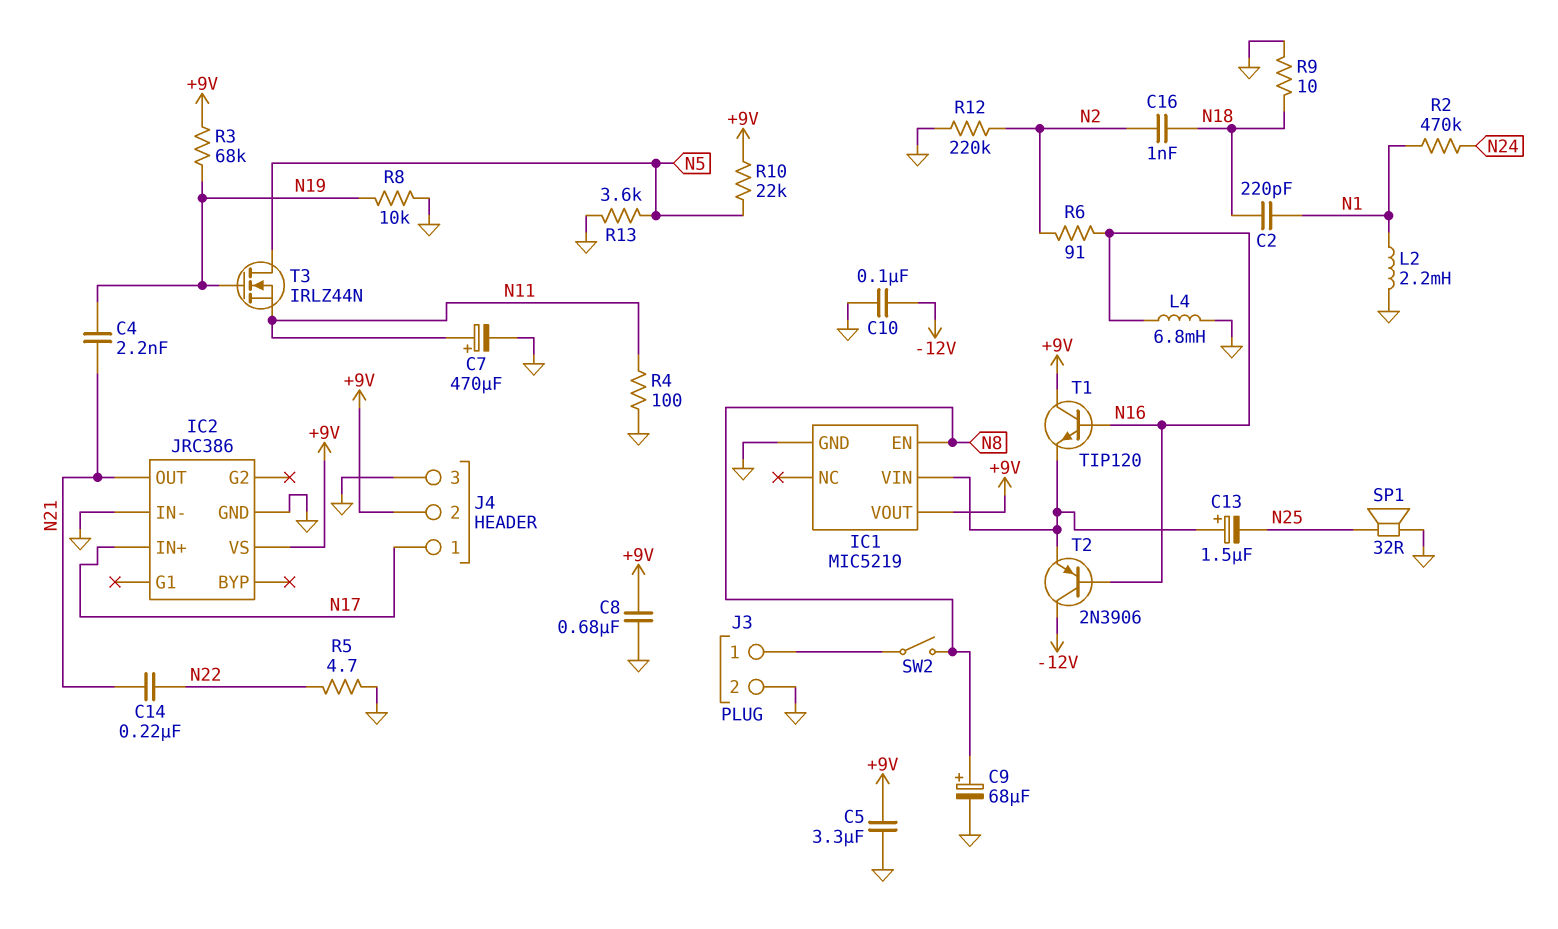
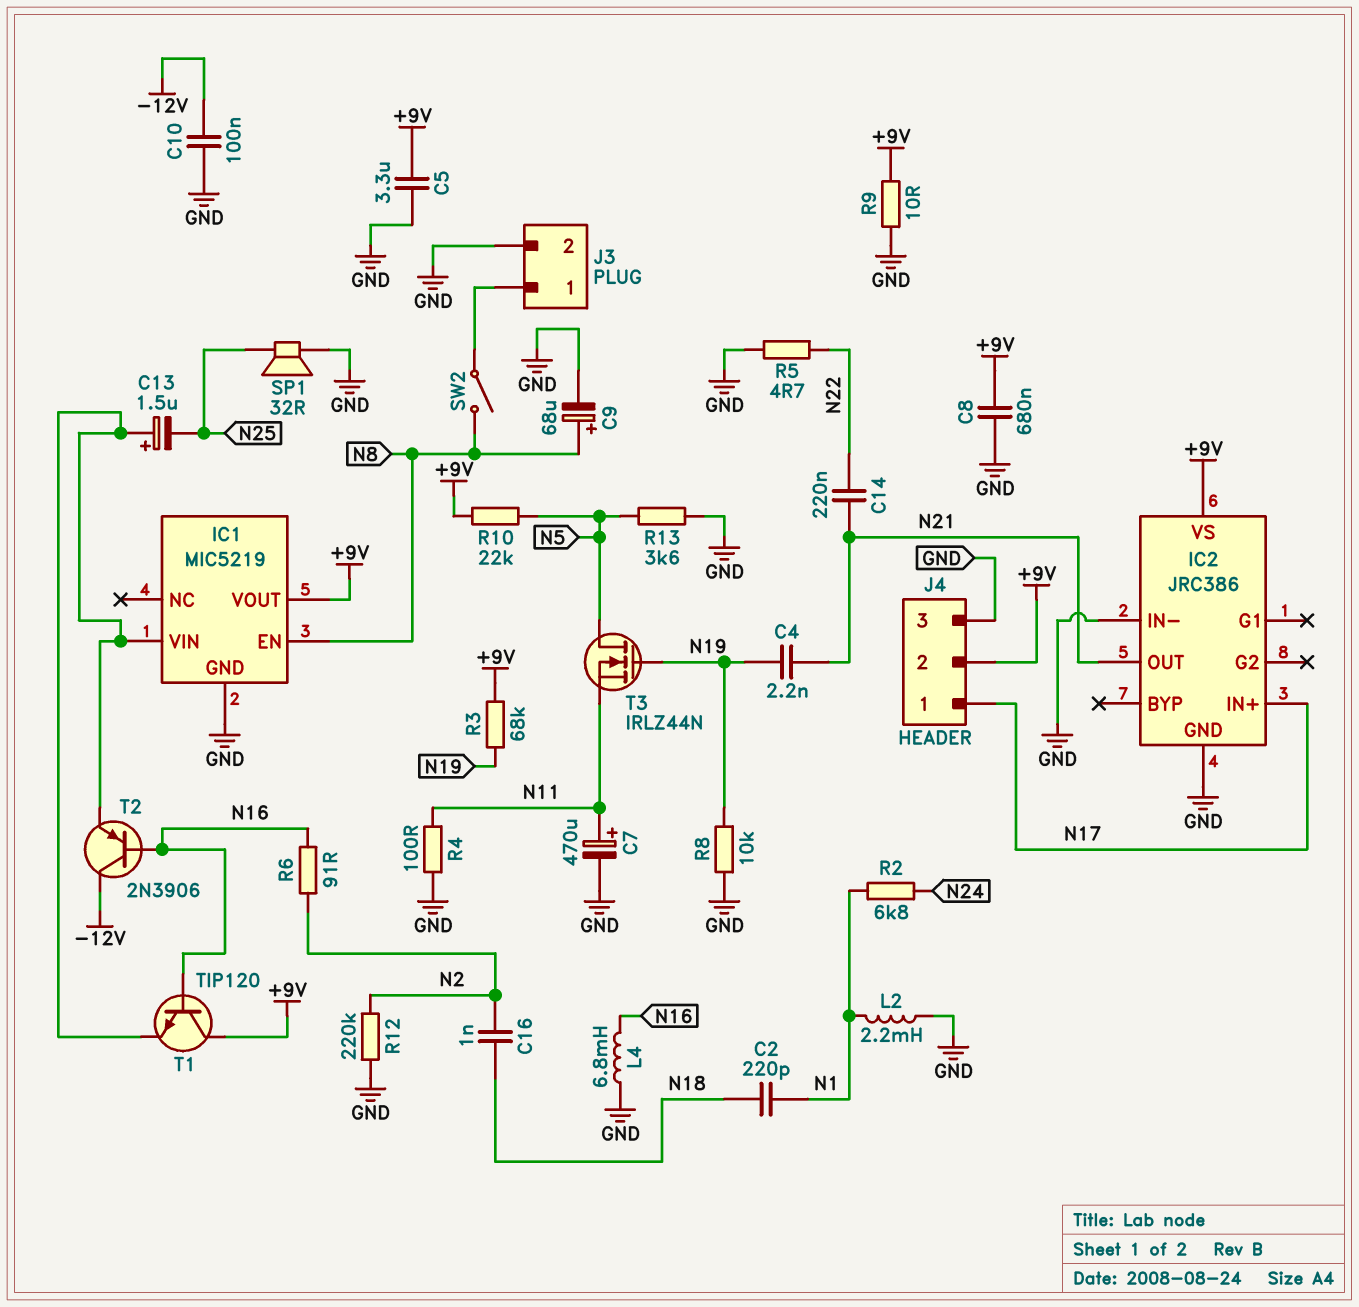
R2: 470k (N1, N24) -> 6.8k (N1, N24)
R9: 10 (GND, N18) -> 10 (+9V, GND)

